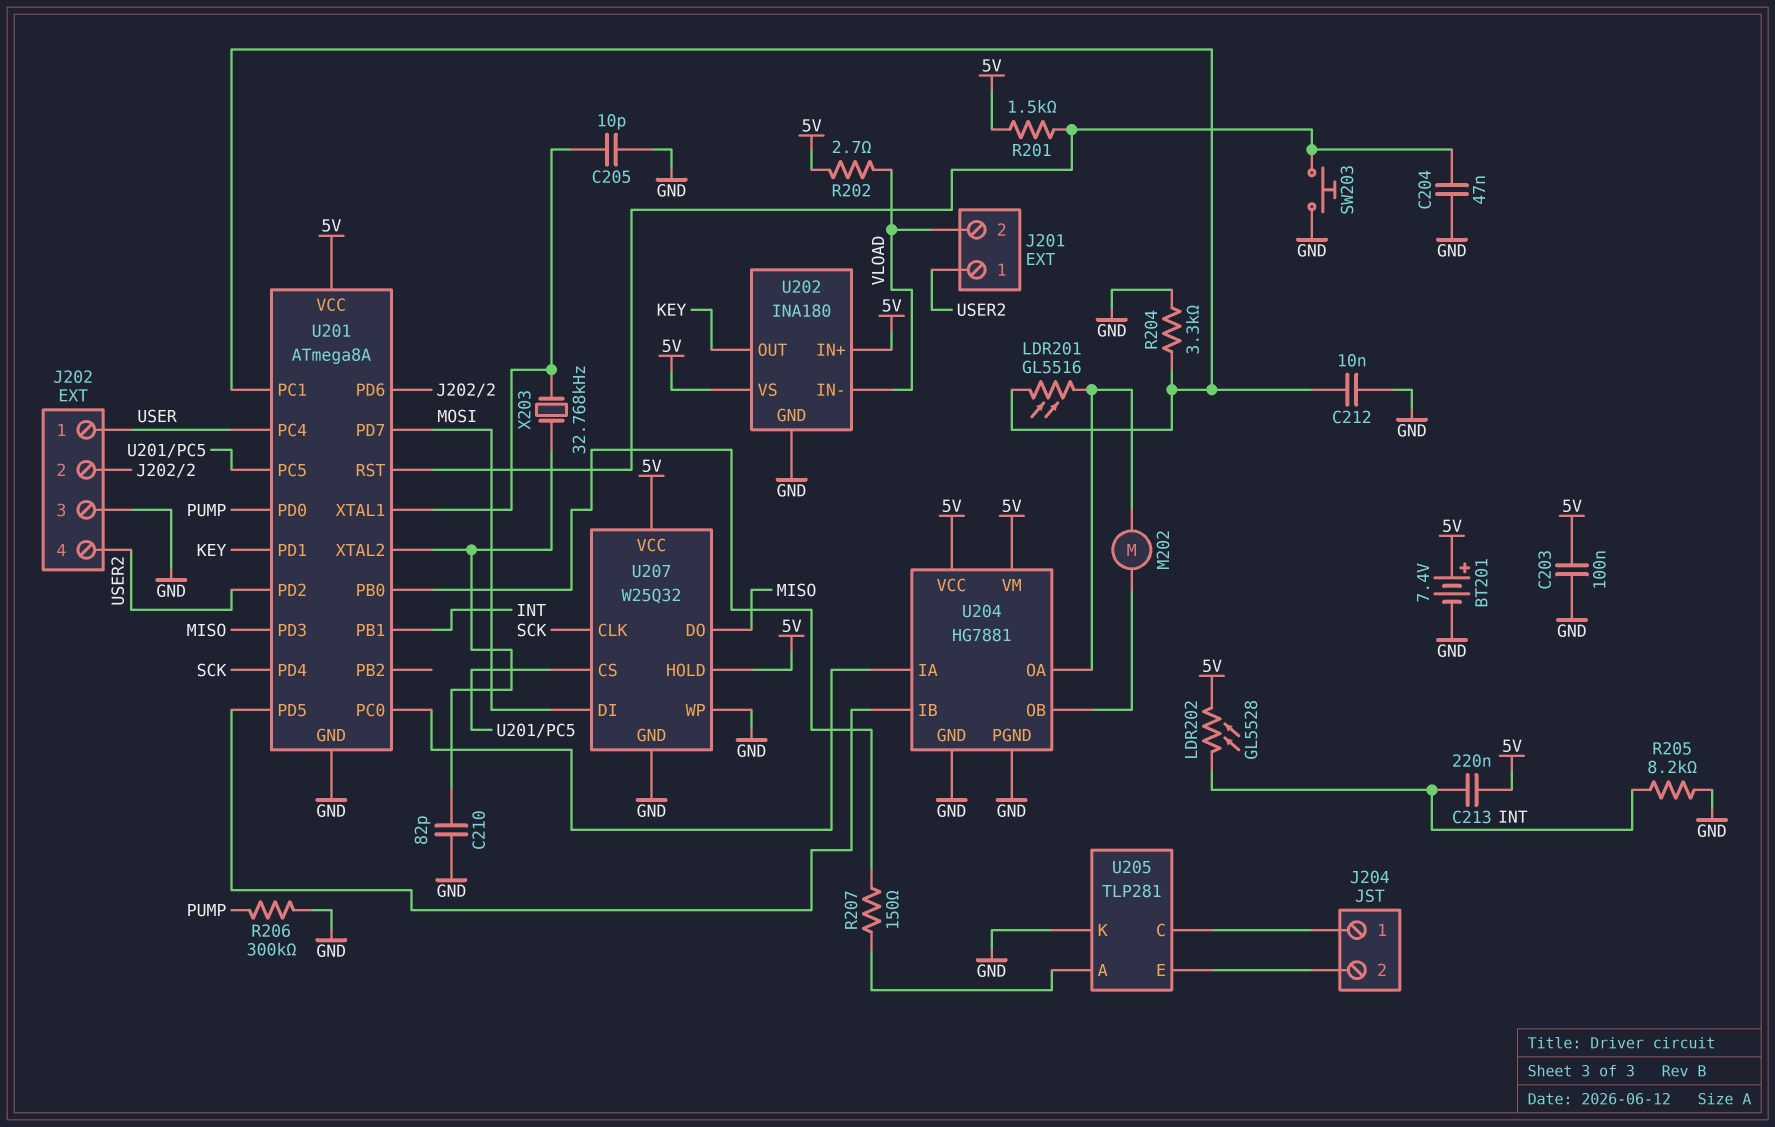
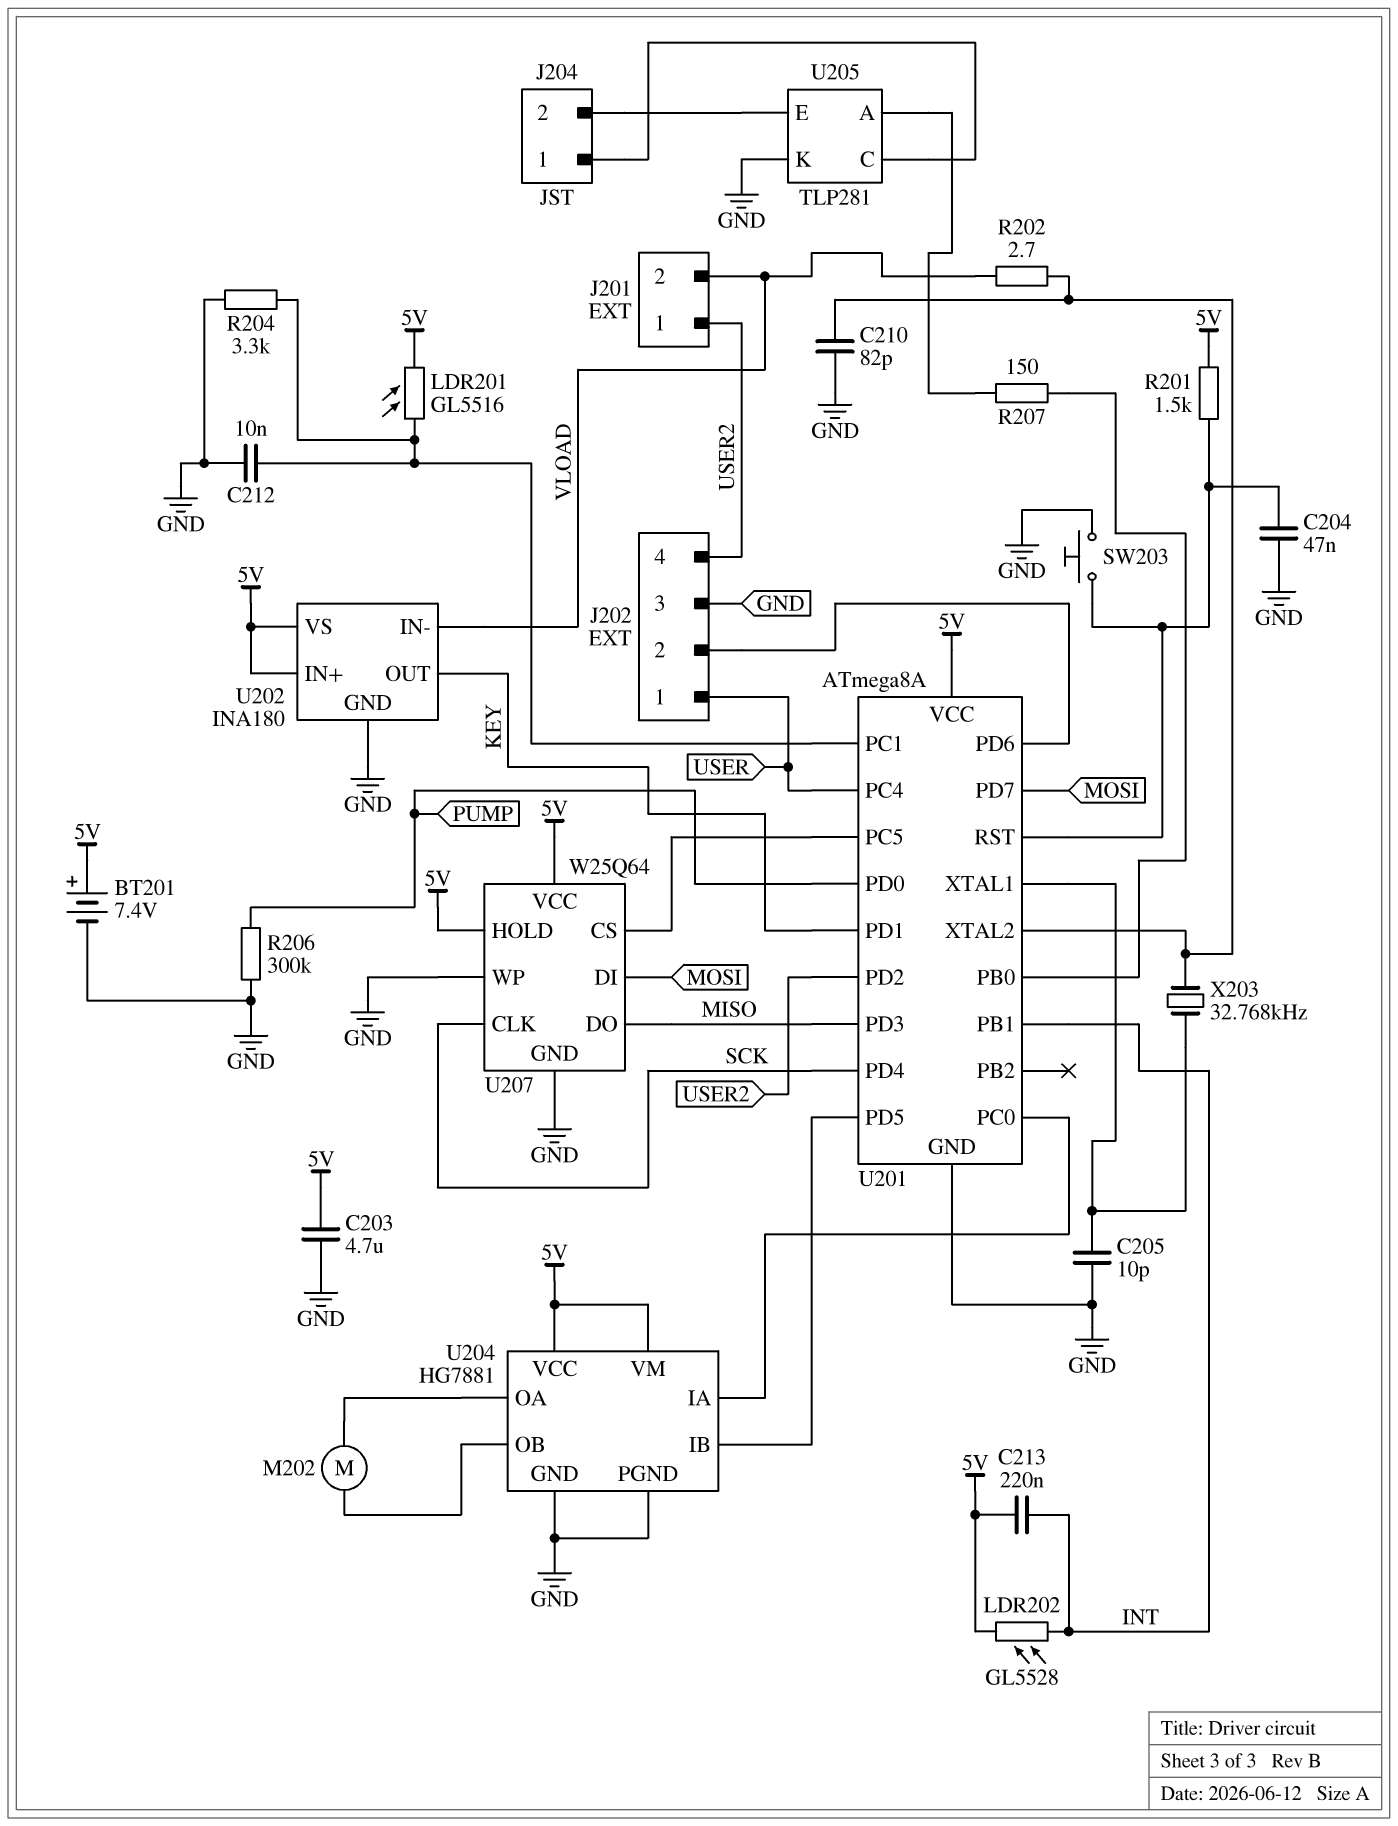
C203: 100nF (5V, GND) -> 4.7uF (5V, GND)
LDR201: GL5516 (U201/PC1, U204/OA) -> GL5516 (5V, U201/PC1)
R202: 2.7 (5V, VLOAD) -> 2.7 (U201/XTAL2, VLOAD)
R205: 8.2k (GND, INT) -> none
U207: W25Q32 -> W25Q64

